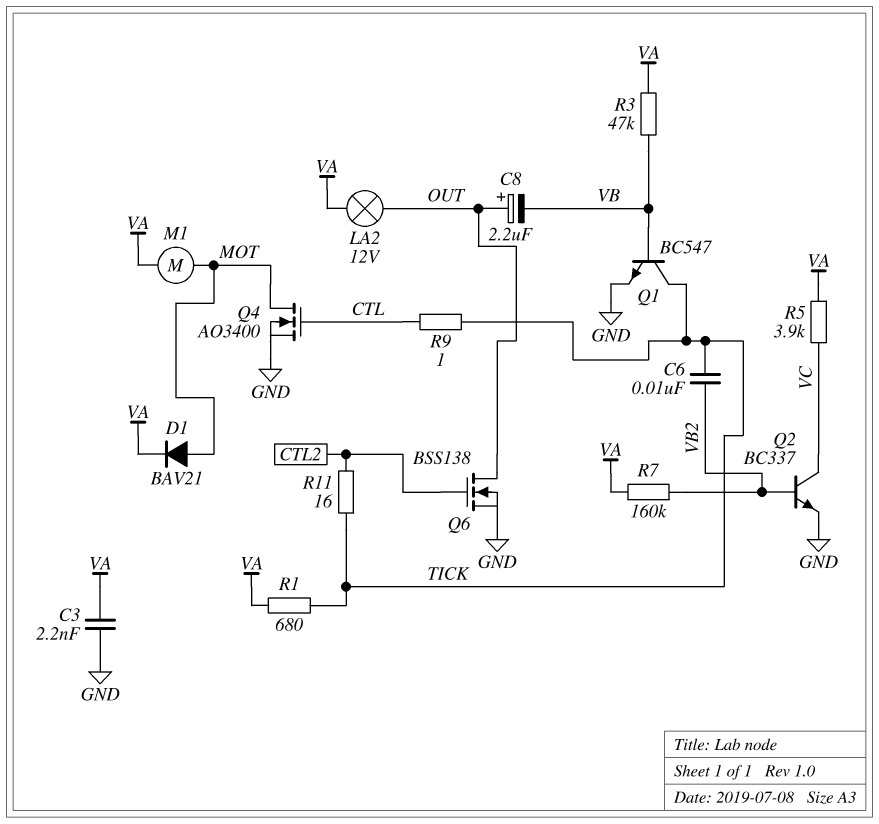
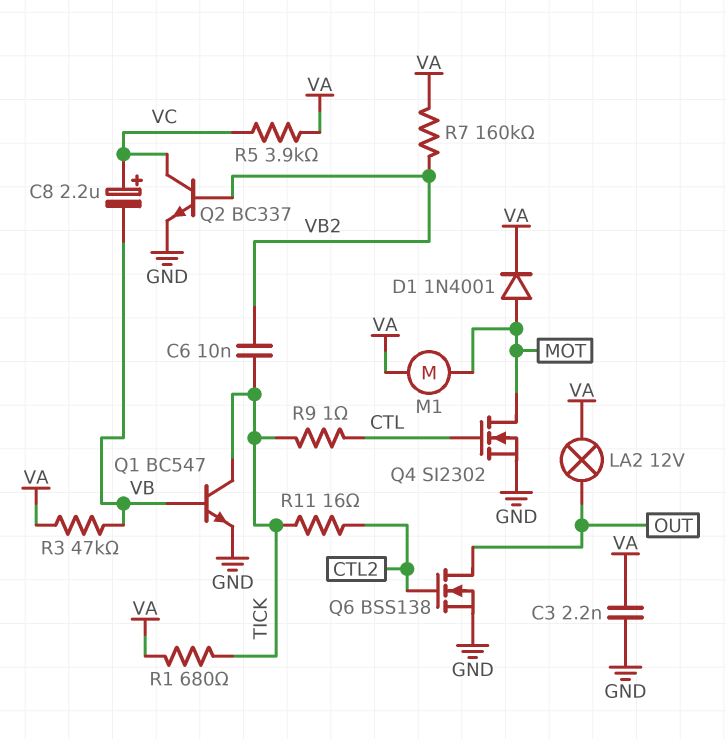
C8: 2.2uF (plus OUT, minus VB) -> 2.2uF (plus VC, minus VB)
D1: diode BAV21 (A MOT, K VA) -> diode 1N4001 (A MOT, K VA)
Q4: NMOS AO3400 (G CTL, D MOT, S GND) -> NMOS SI2302 (G CTL, D MOT, S GND)

